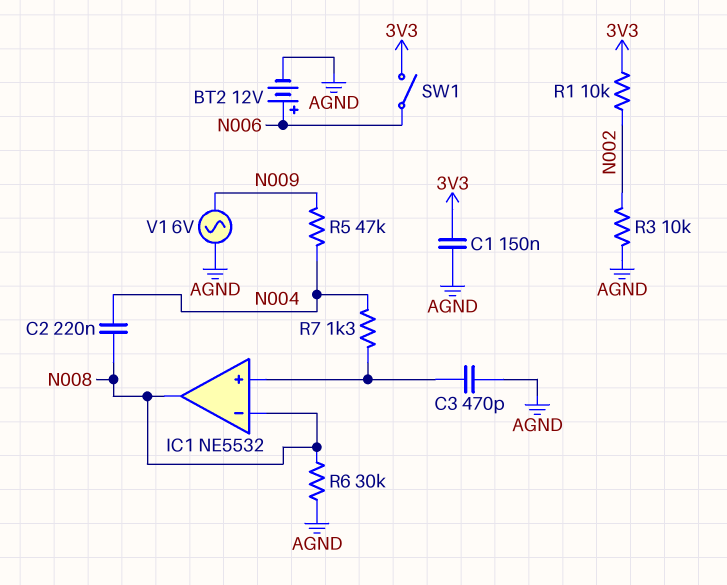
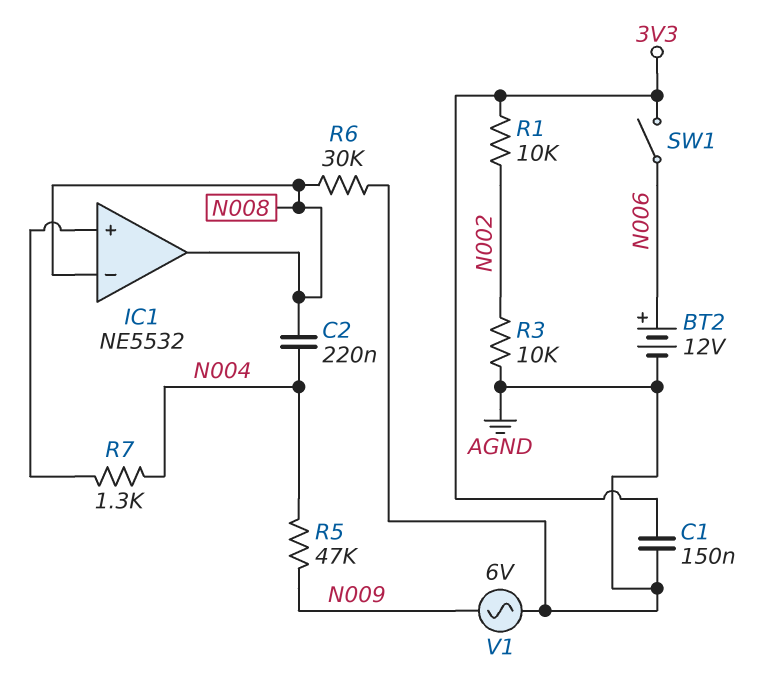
C3: 470pF (AGND, IC1/in+) -> none

